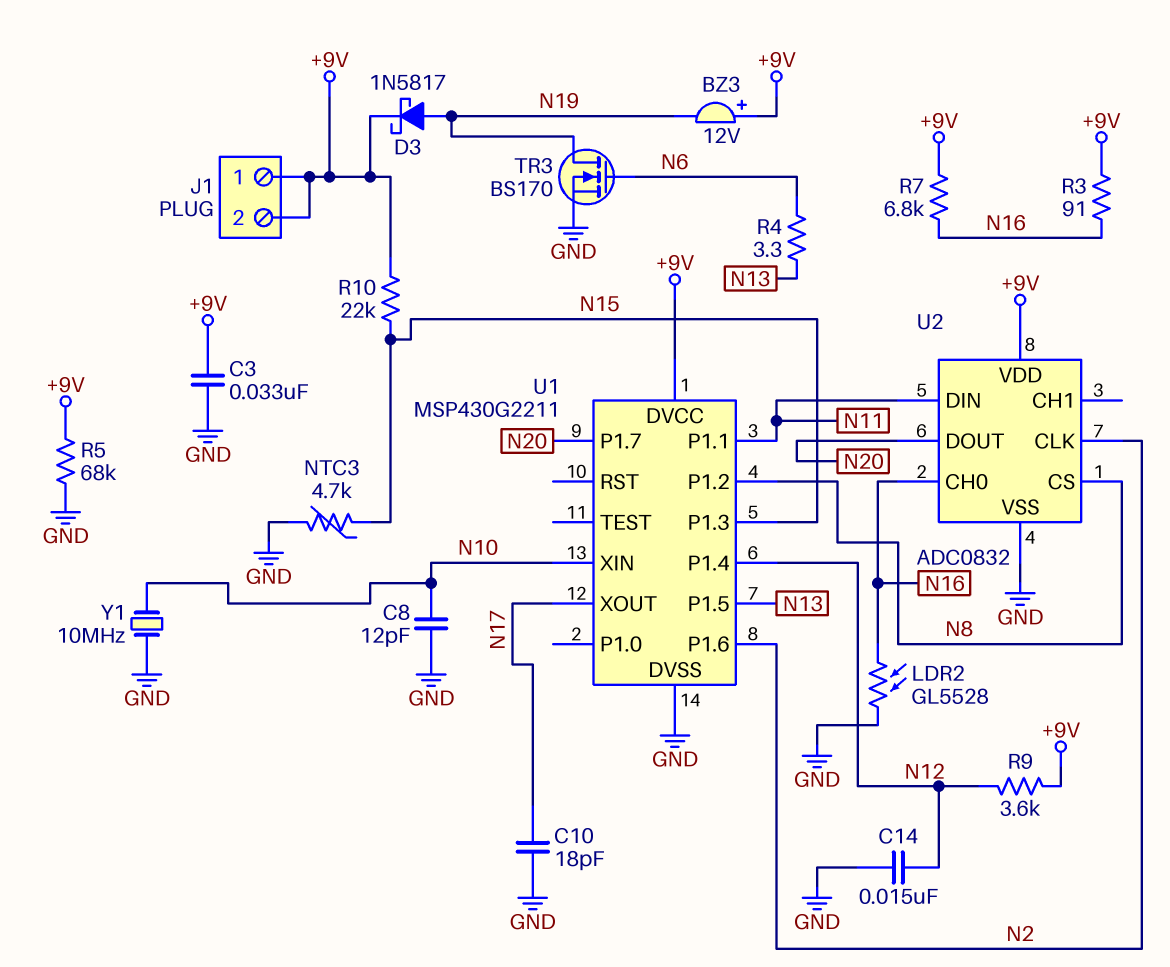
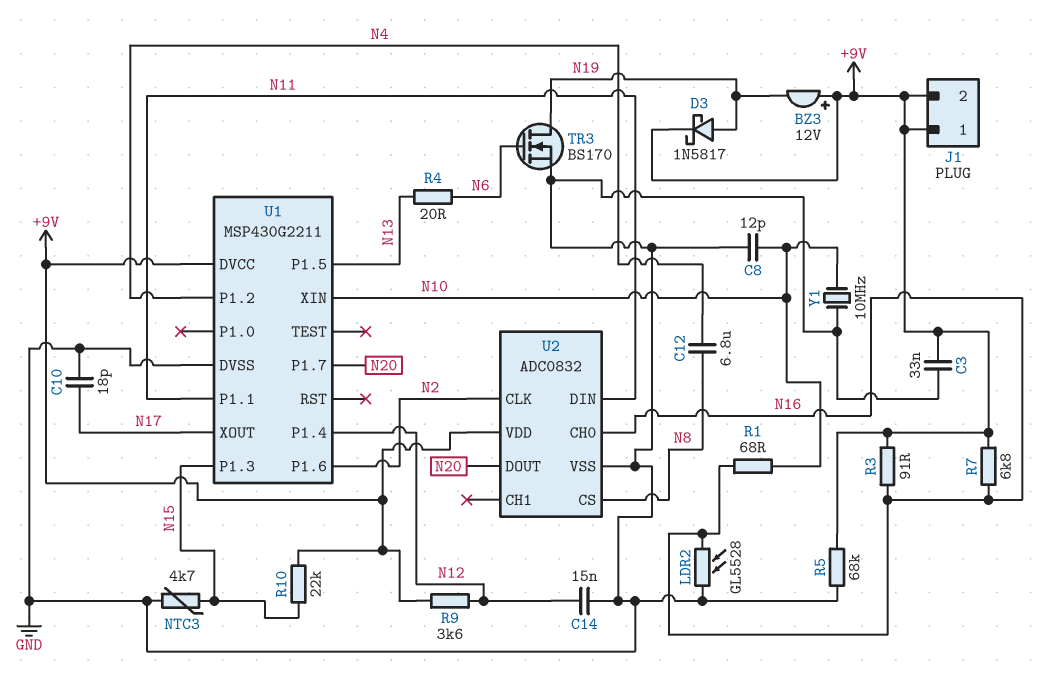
C12: none -> 6.8uF (N4, N8)
R1: none -> 68 (N10, N16)
R4: 3.3 (N6, N13) -> 20 (N6, N13)
U1 pin P1.2: N8 -> N4

